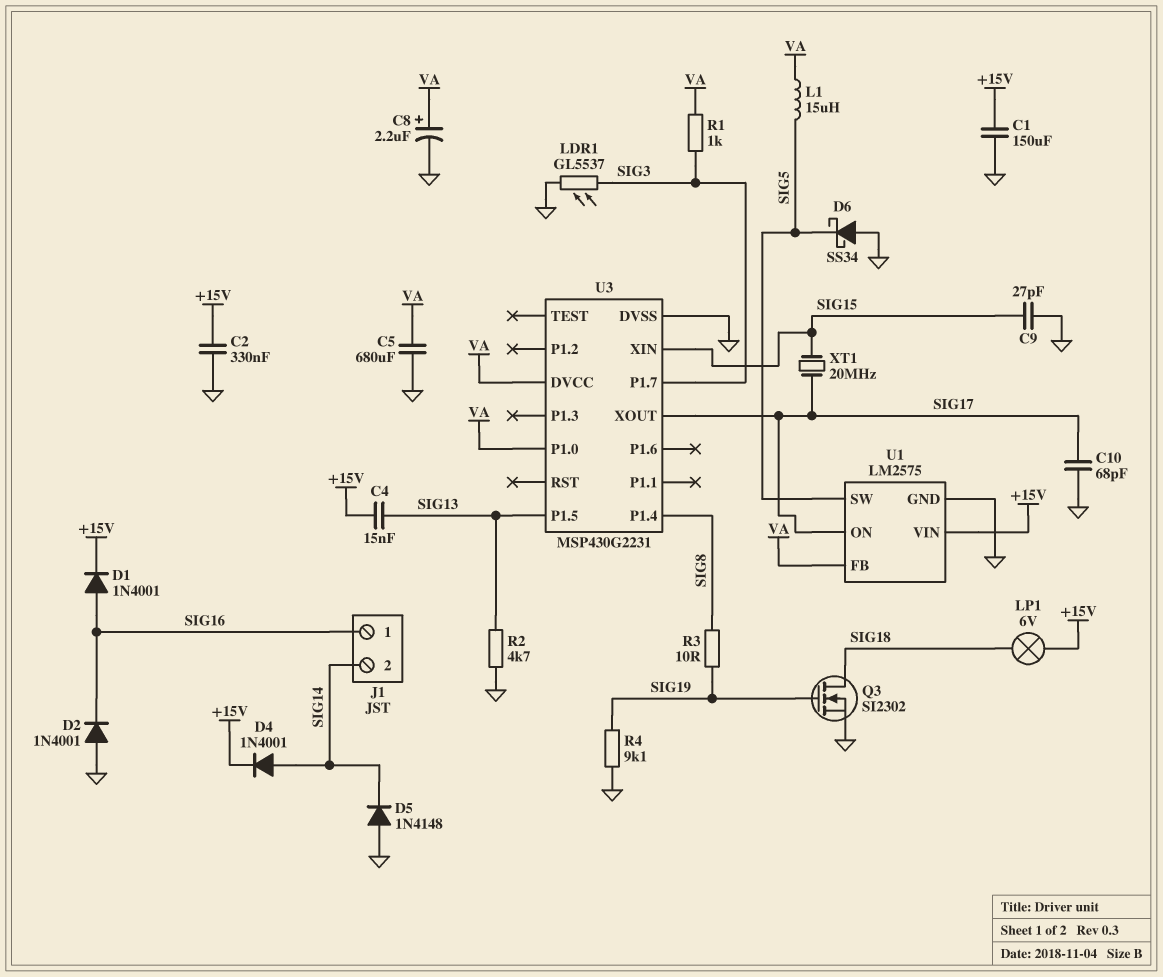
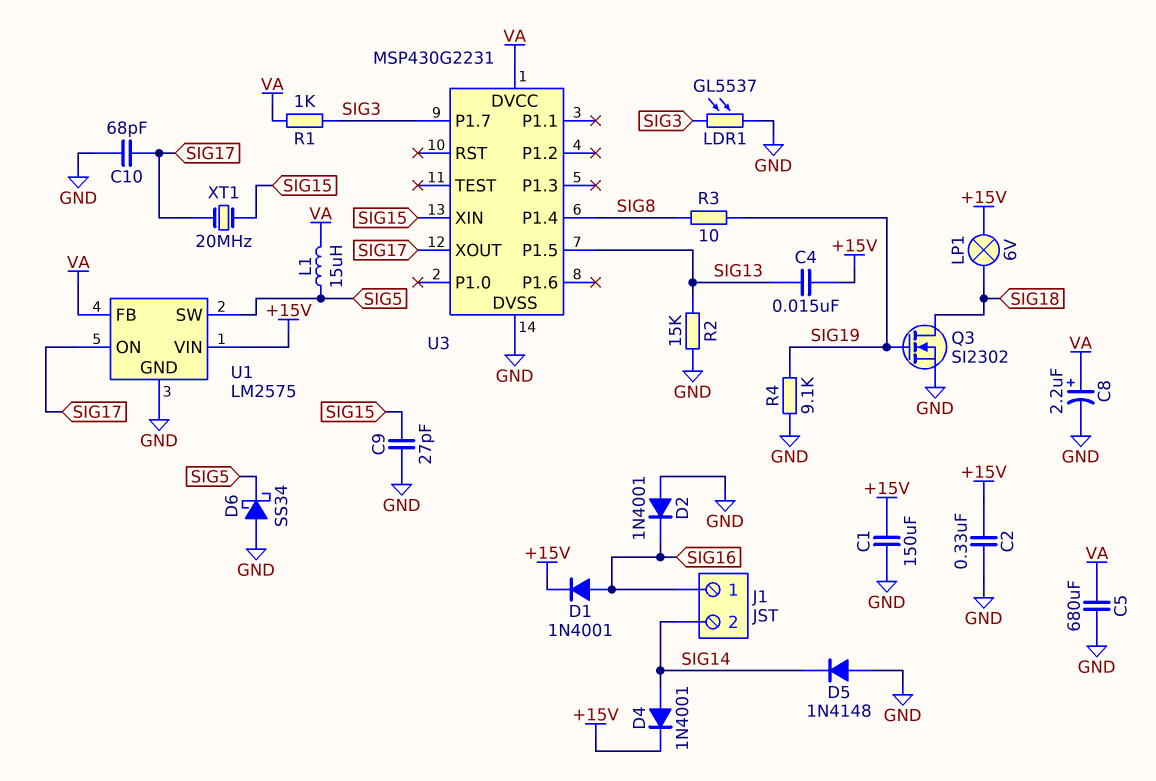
R2: 4.7k (GND, SIG13) -> 15k (GND, SIG13)
U3 pin P1.0: VA -> none

